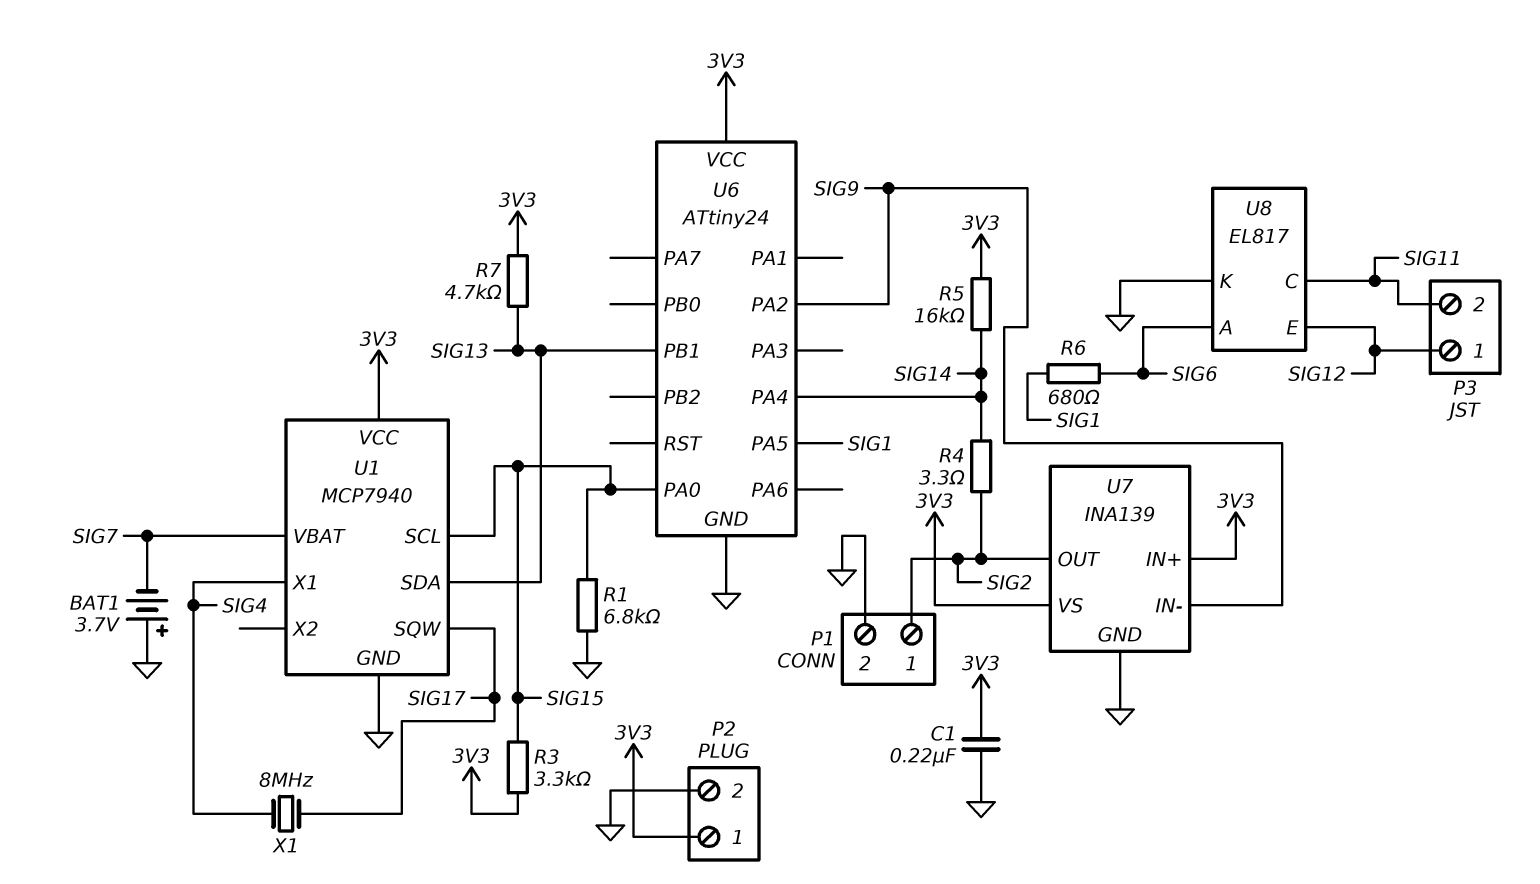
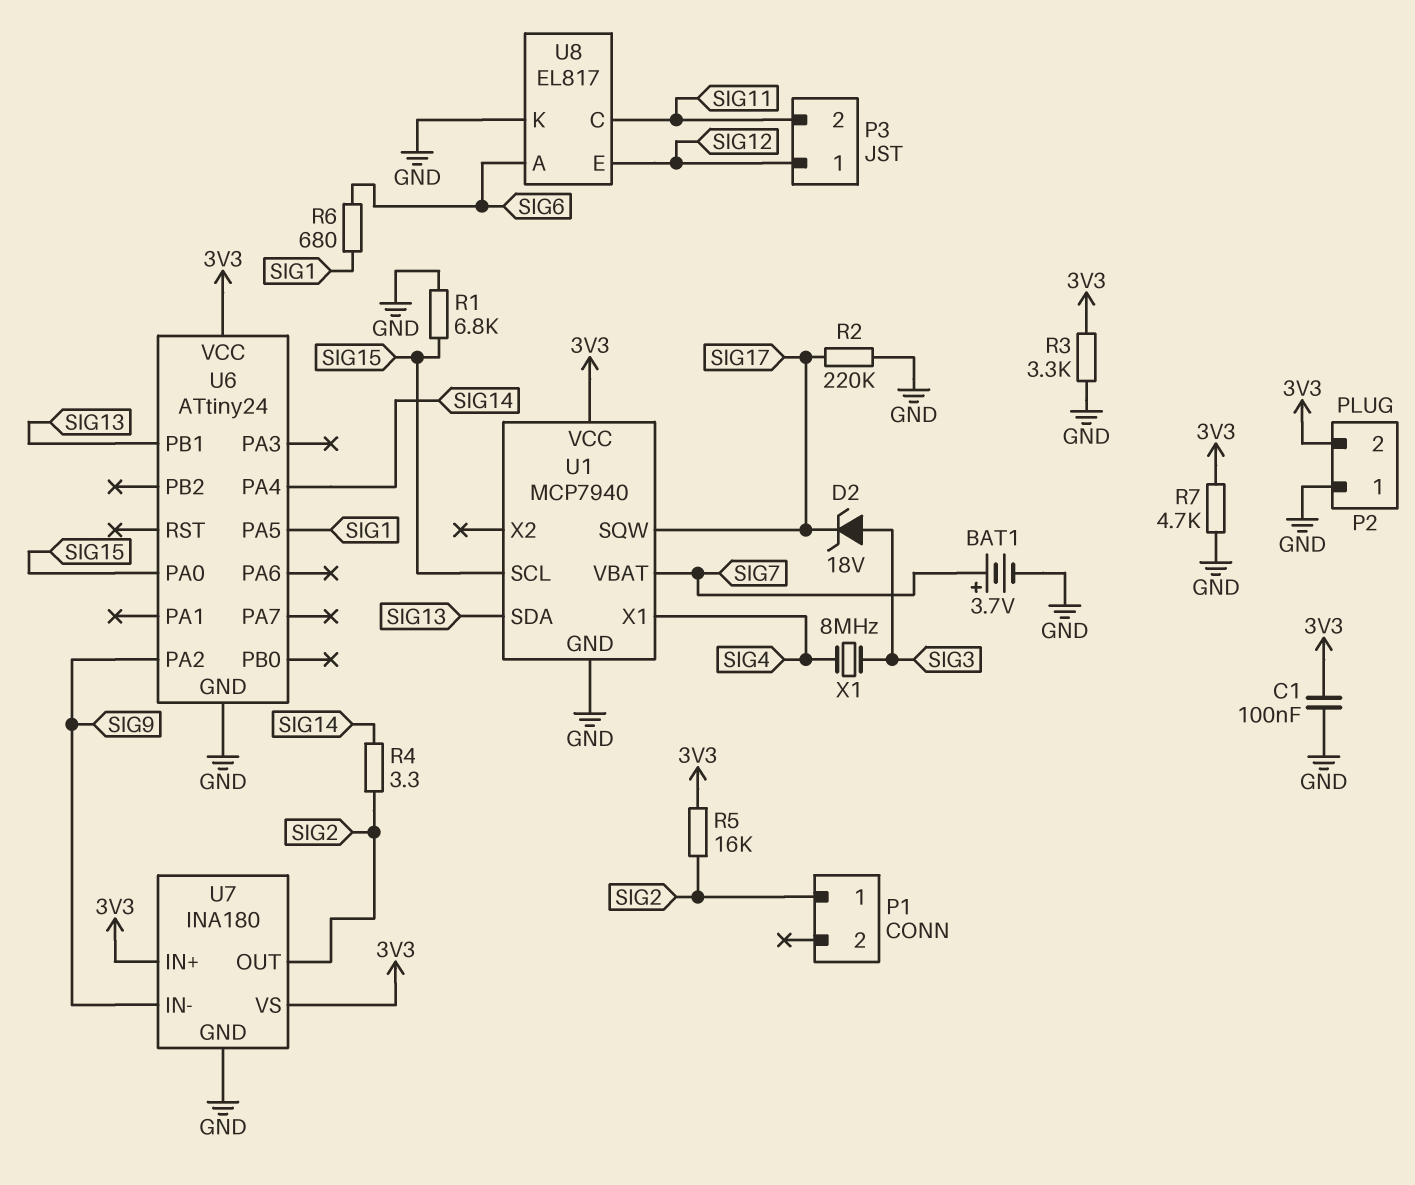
BAT1: 3.7V (plus GND, minus SIG7) -> 3.7V (plus SIG7, minus GND)
C1: 220nF (3V3, GND) -> 100nF (3V3, GND)
D2: none -> zener 18V (A SIG3, K SIG17)
P1 pin 2: GND -> none
P2 pin 1: 3V3 -> GND
P2 pin 2: GND -> 3V3
R2: none -> 220k (GND, SIG17)
R3: 3.3k (3V3, SIG15) -> 3.3k (3V3, GND)
R5: 16k (3V3, SIG14) -> 16k (3V3, SIG2)
R7: 4.7k (3V3, SIG13) -> 4.7k (3V3, GND)
U7: INA139 -> INA180
X1: 8MHz (SIG4, SIG17) -> 8MHz (SIG3, SIG4)

